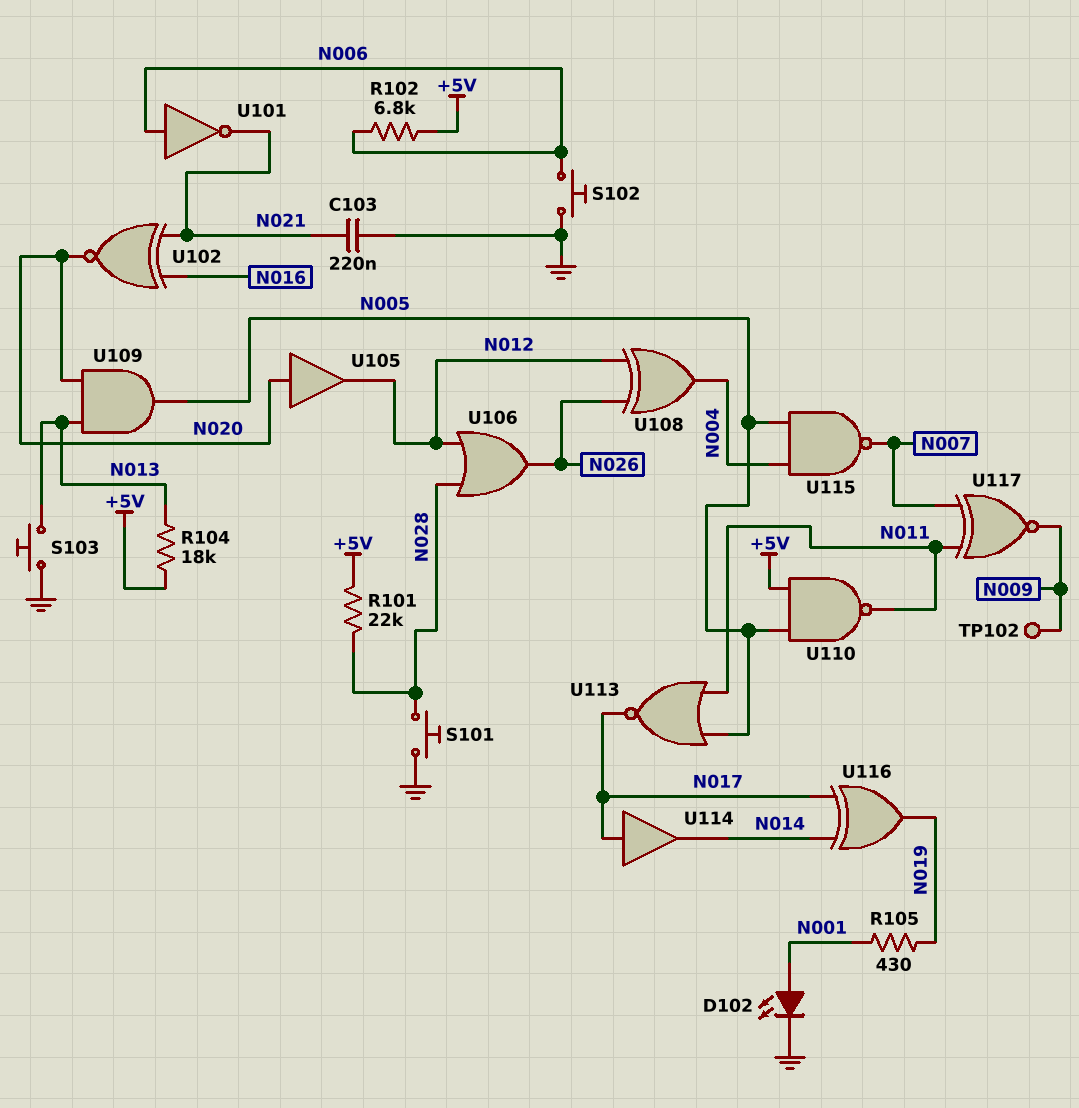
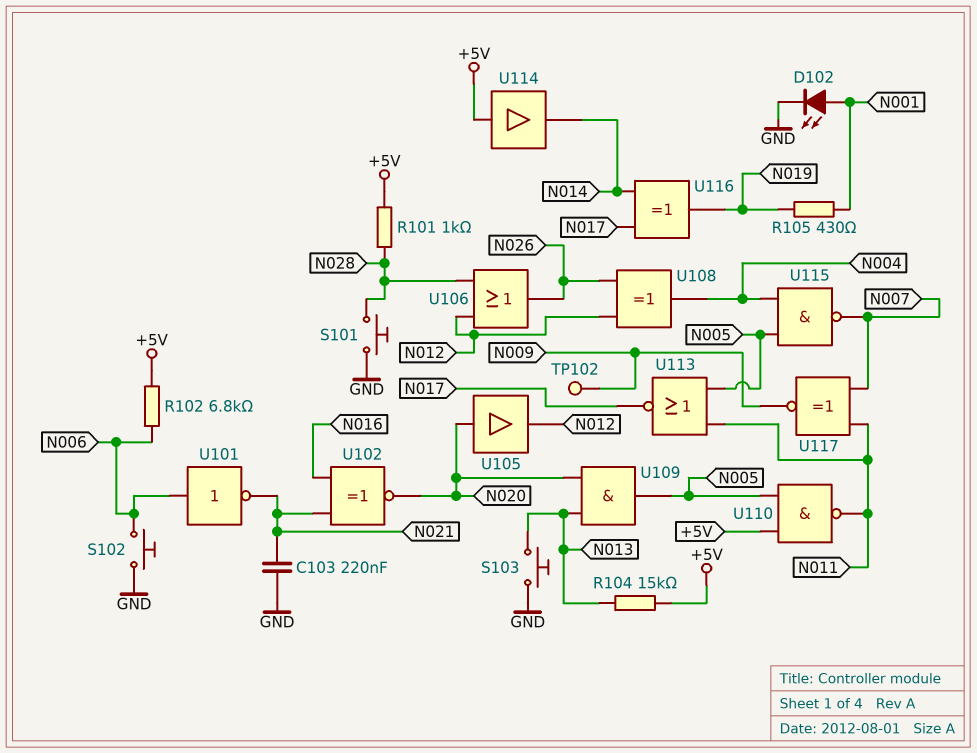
R101: 22k (+5V, N028) -> 1k (+5V, N028)
R104: 18k (+5V, N013) -> 15k (+5V, N013)
U114: buffer (in N017, out N014) -> buffer (in +5V, out N014)

